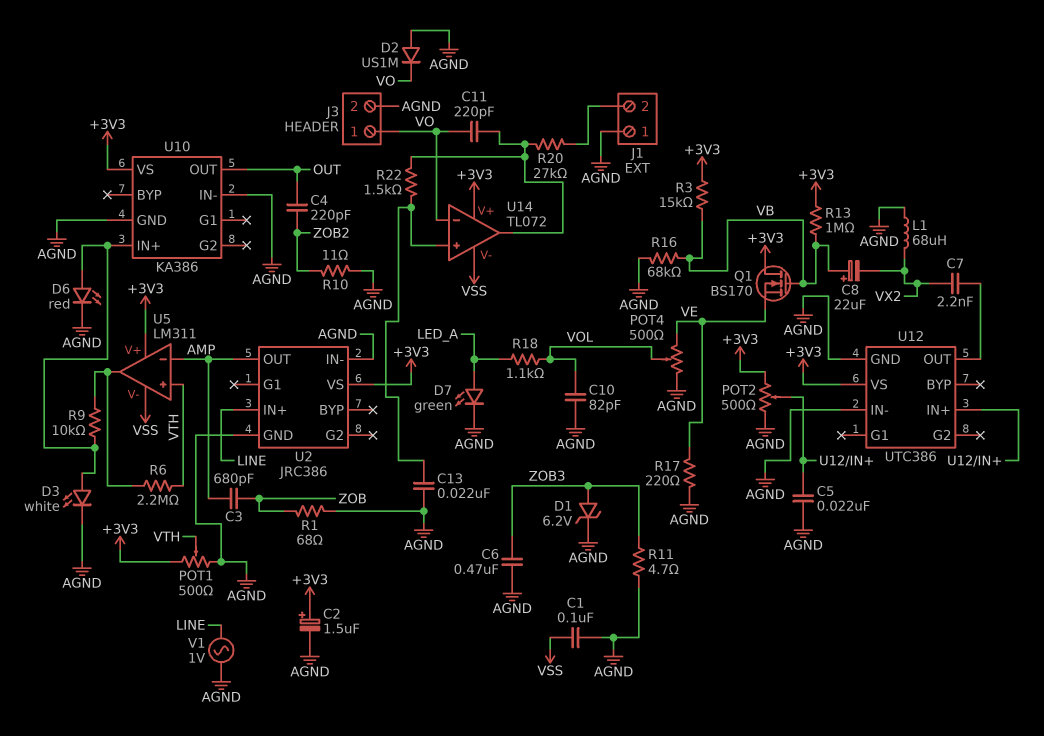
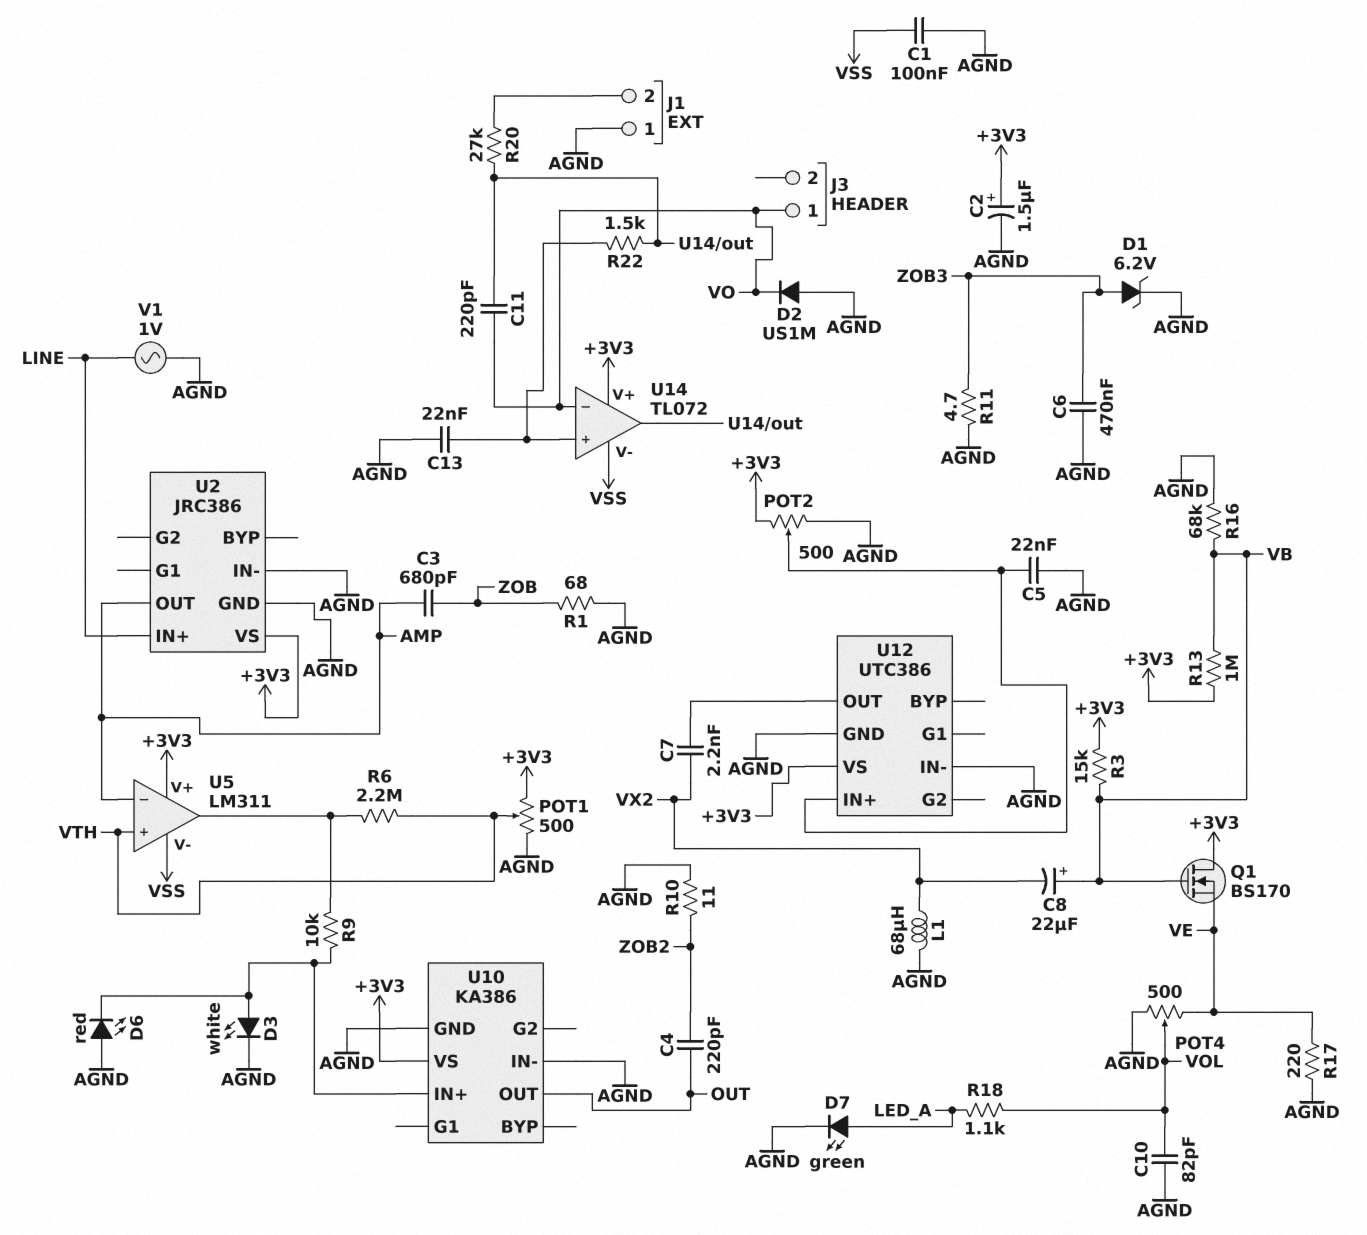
D6: LED red (A U10/IN+, K AGND) -> LED red (A AGND, K U10/IN+)
J3 pin 2: AGND -> none

